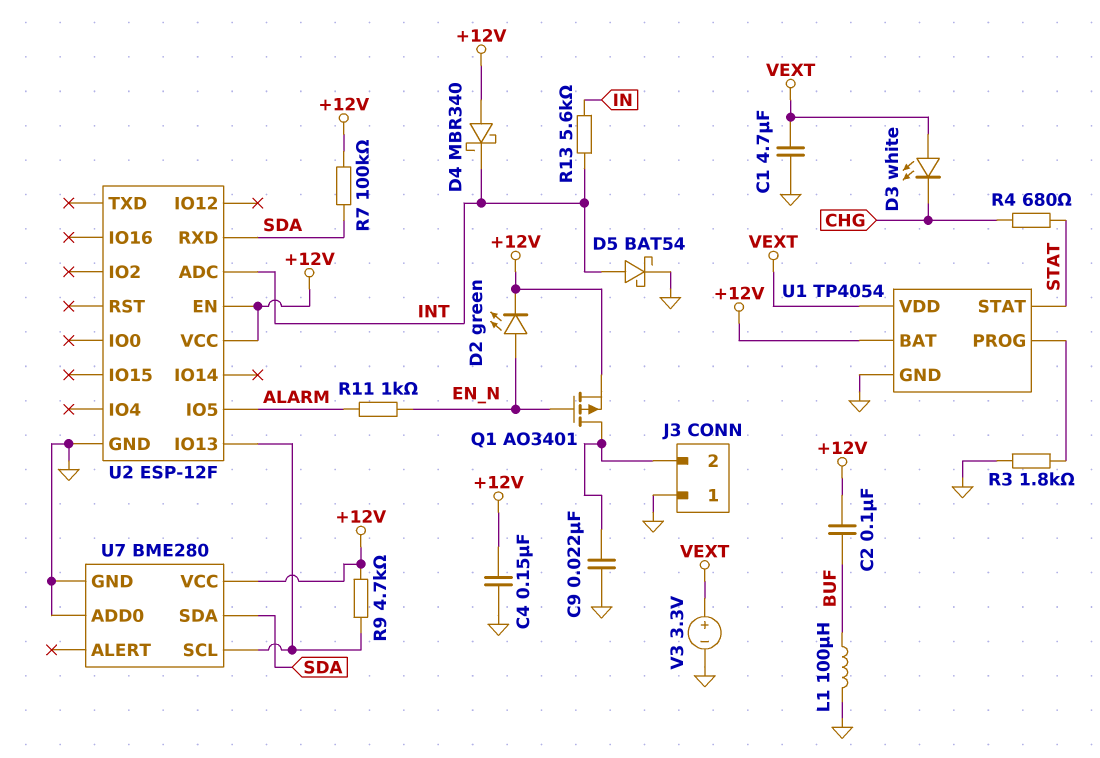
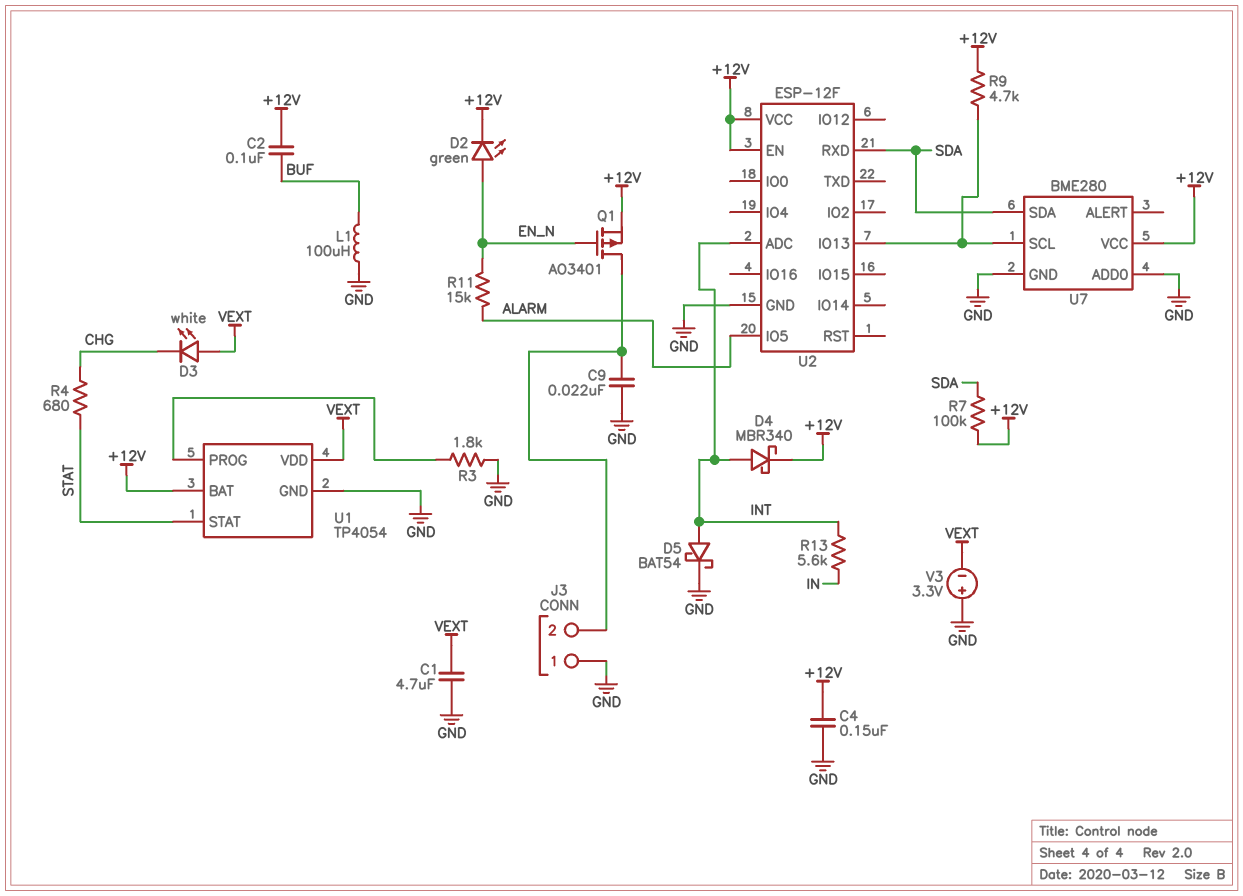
D4: schottky MBR340 (A +12V, K INT) -> schottky MBR340 (A INT, K +12V)
R11: 1k (ALARM, EN_N) -> 15k (ALARM, EN_N)
V3: 3.3V (plus VEXT, minus GND) -> 3.3V (plus GND, minus VEXT)

